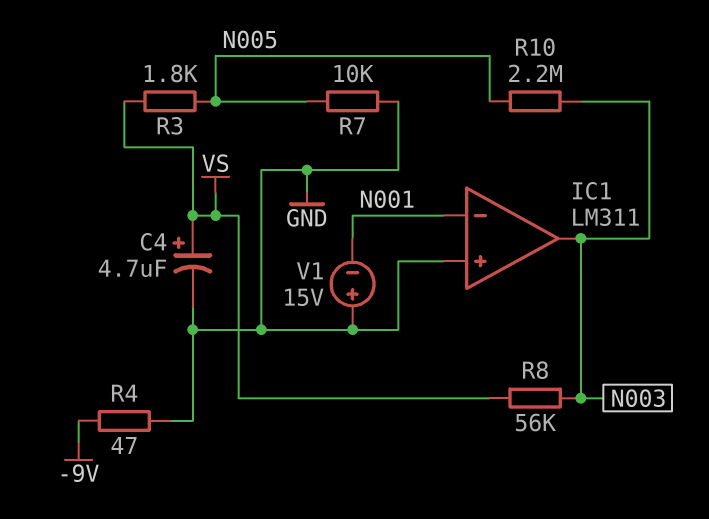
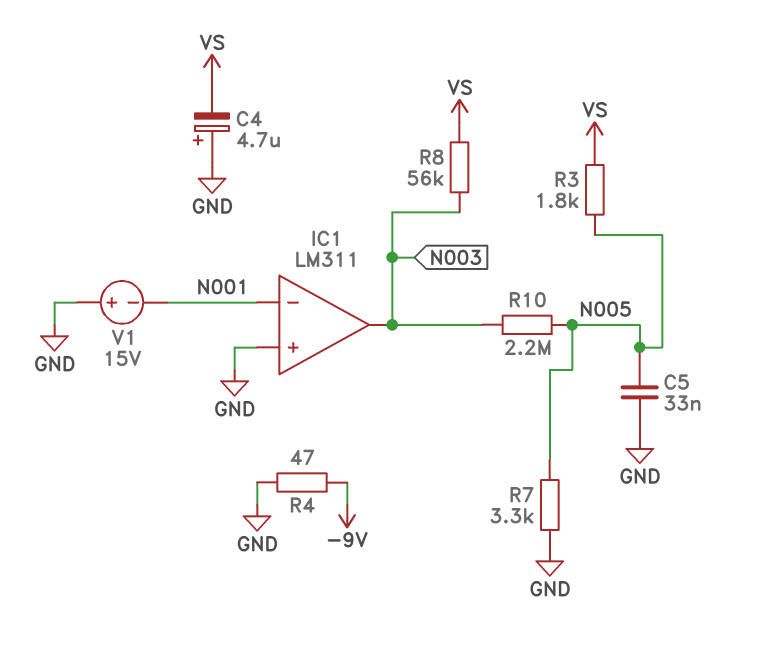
C4: 4.7uF (plus VS, minus GND) -> 4.7uF (plus GND, minus VS)
C5: none -> 33nF (GND, N005)
R7: 10k (GND, N005) -> 3.3k (GND, N005)

